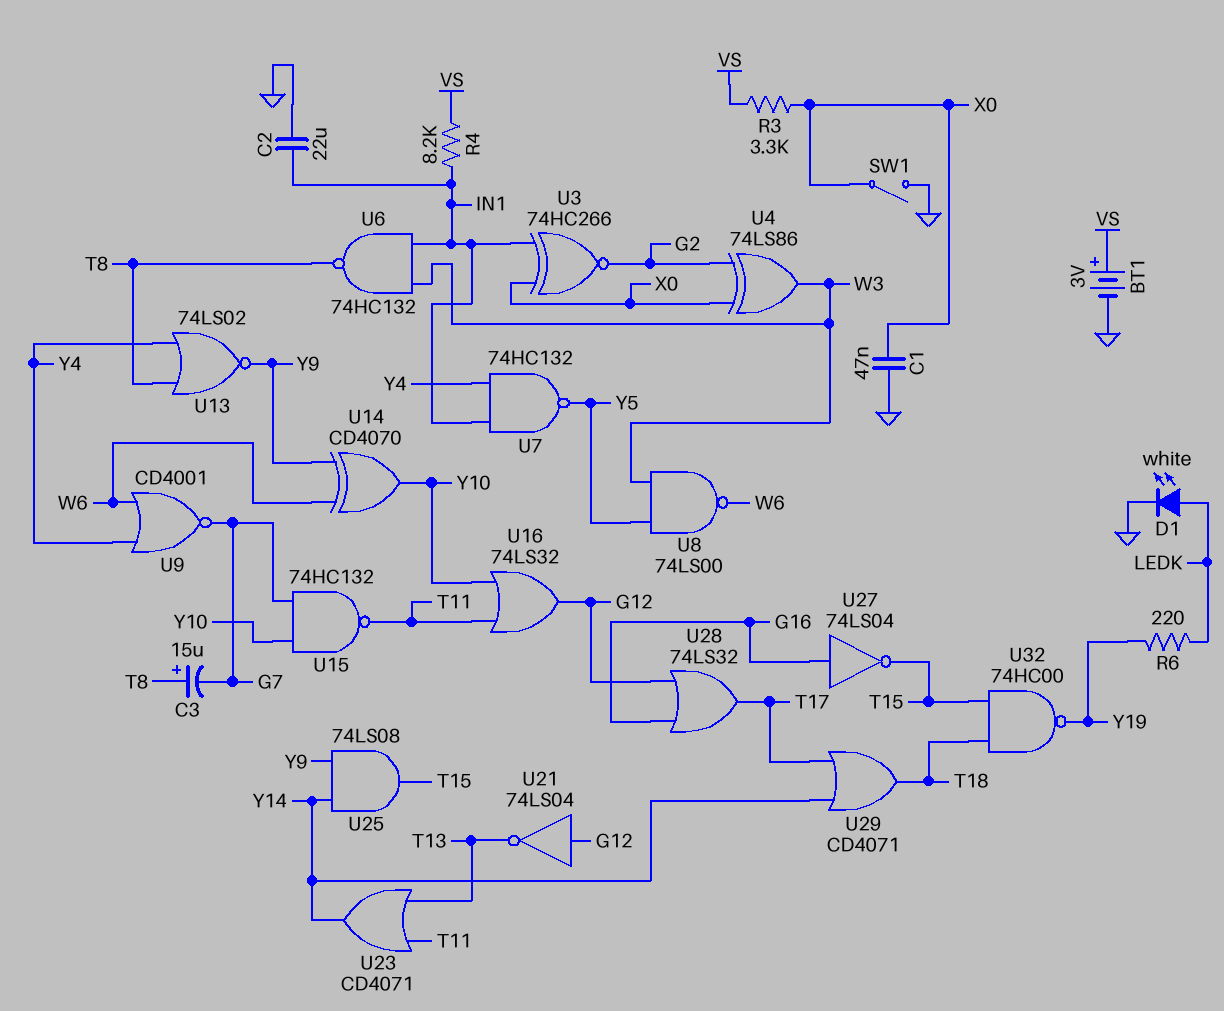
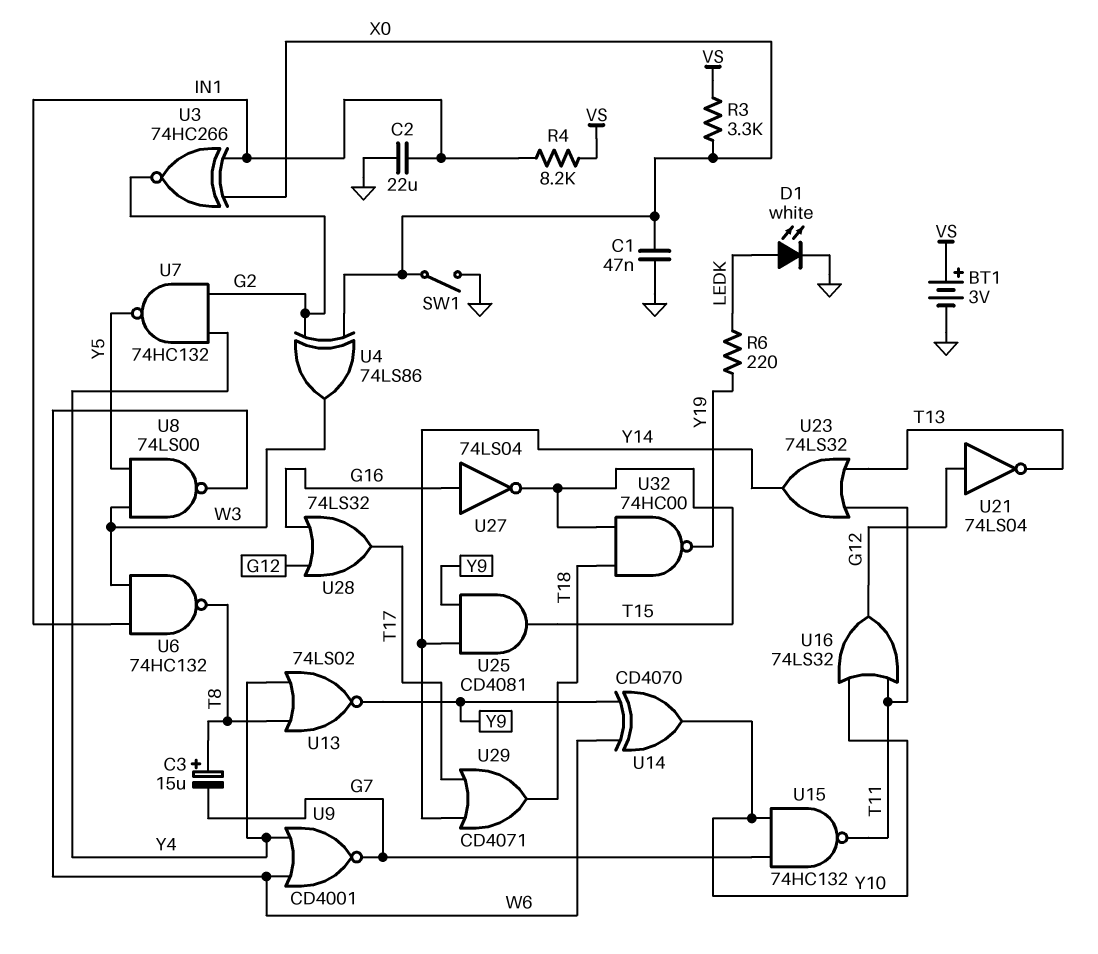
U7: NAND 74HC132 (in IN1, in Y4, out Y5) -> NAND 74HC132 (in G2, in Y4, out Y5)
U23: OR CD4071 (in T11, in T13, out Y14) -> OR 74LS32 (in T11, in T13, out Y14)
U25: AND 74LS08 (in Y9, in Y14, out T15) -> AND CD4081 (in Y9, in Y14, out T15)

